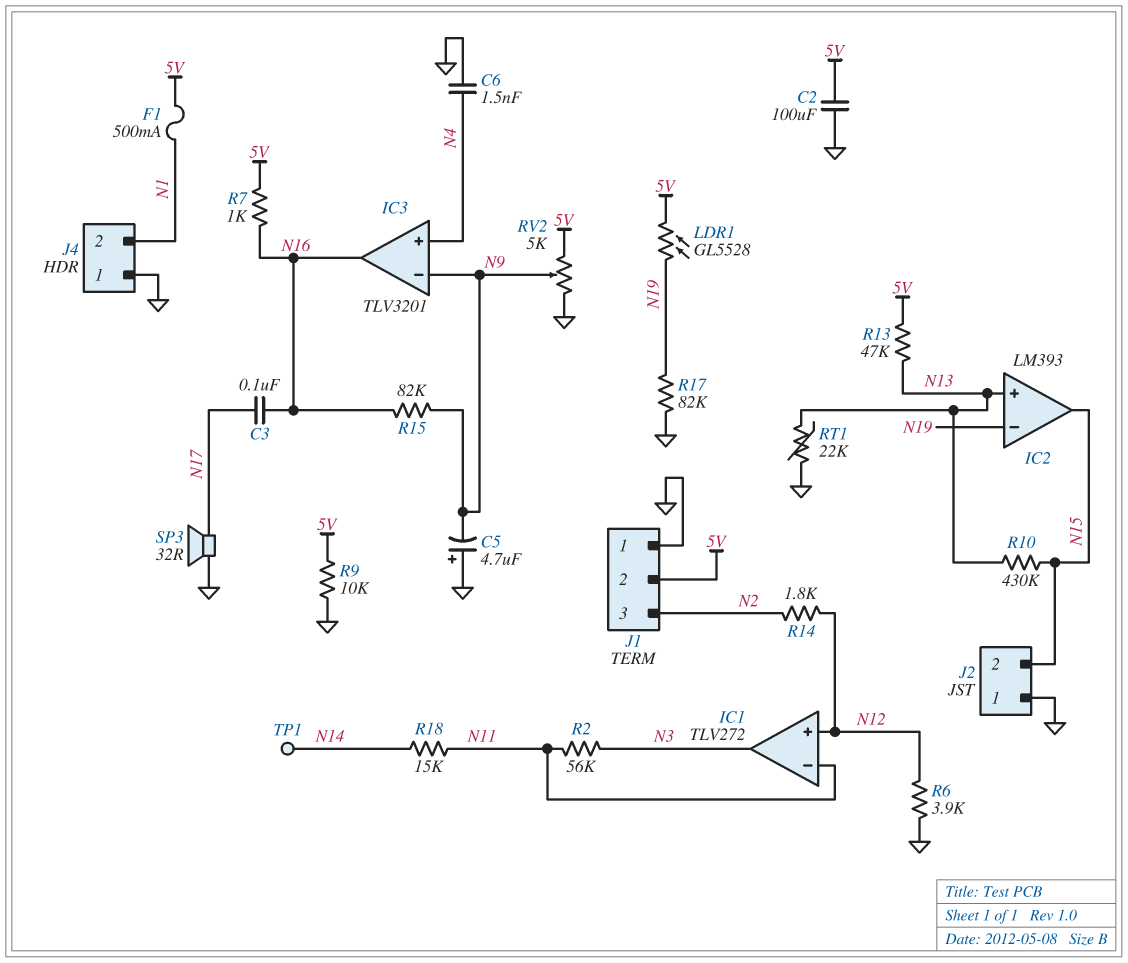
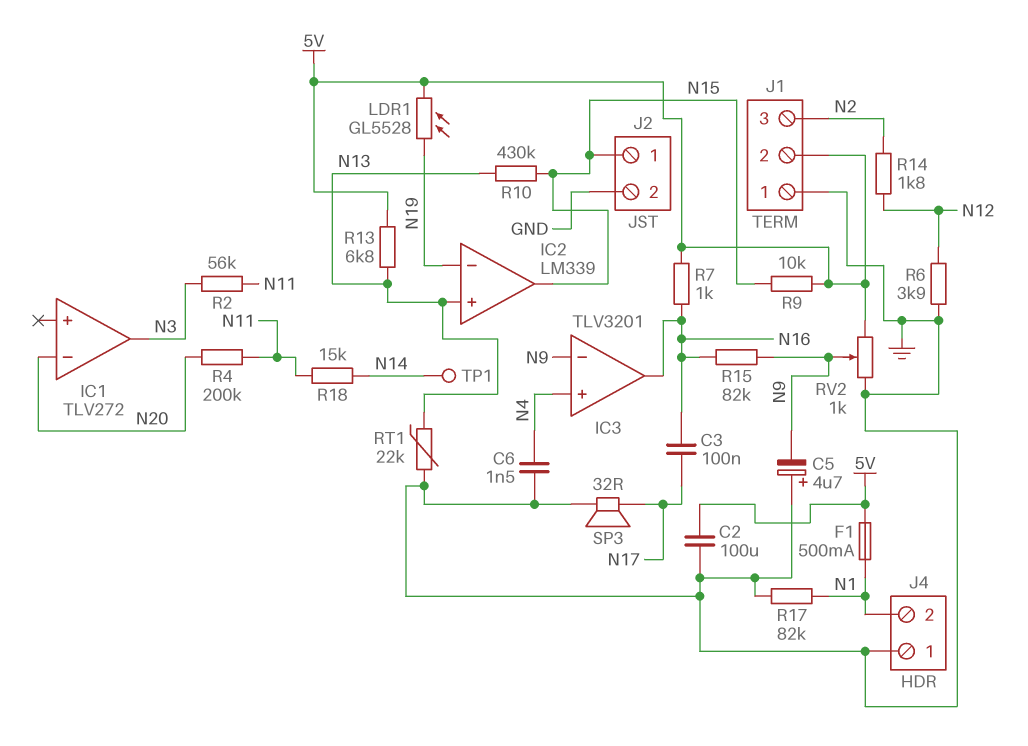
IC1 pin in+: N12 -> none
IC1 pin in-: N11 -> N20
IC2: LM393 -> LM339
J2 pin 1: GND -> N15
J2 pin 2: N15 -> GND
R4: none -> 200k (N11, N20)
R9: 10k (5V, GND) -> 10k (5V, N15)
R13: 47k (5V, N13) -> 6.8k (5V, N13)
R17: 82k (GND, N19) -> 82k (GND, N1)
RV2: 5k (5V, GND, wiper N9) -> 1k (5V, GND, wiper N9)

